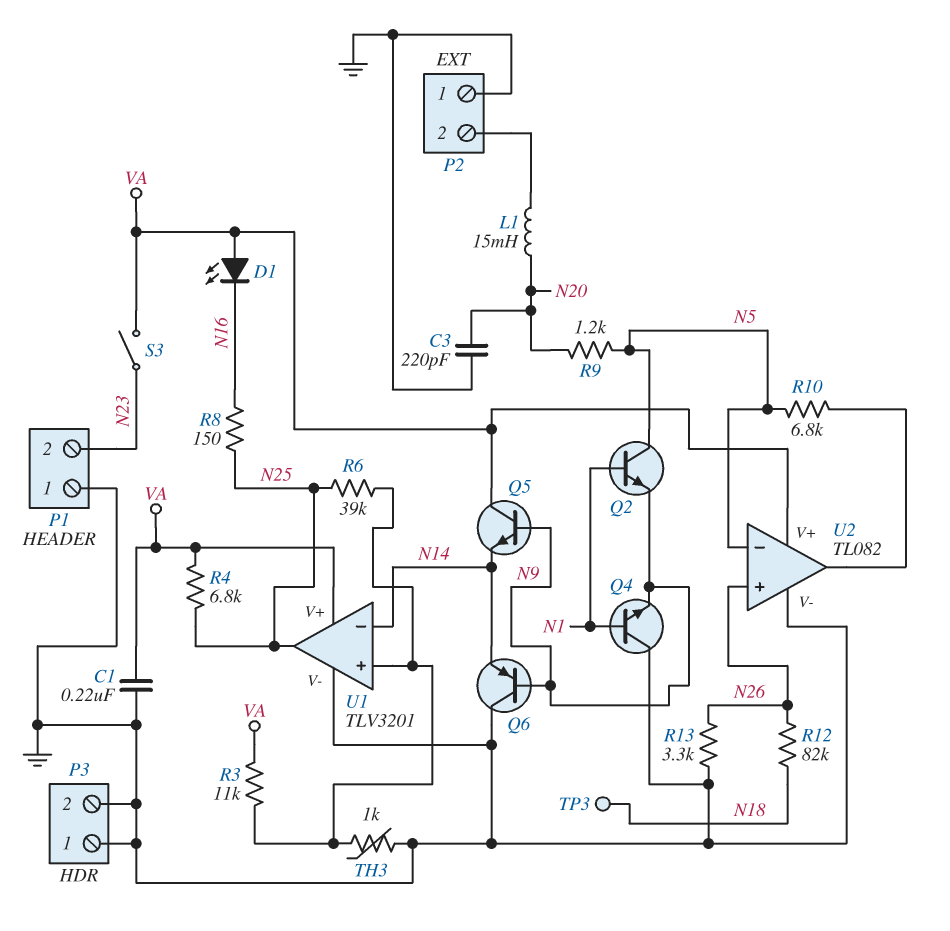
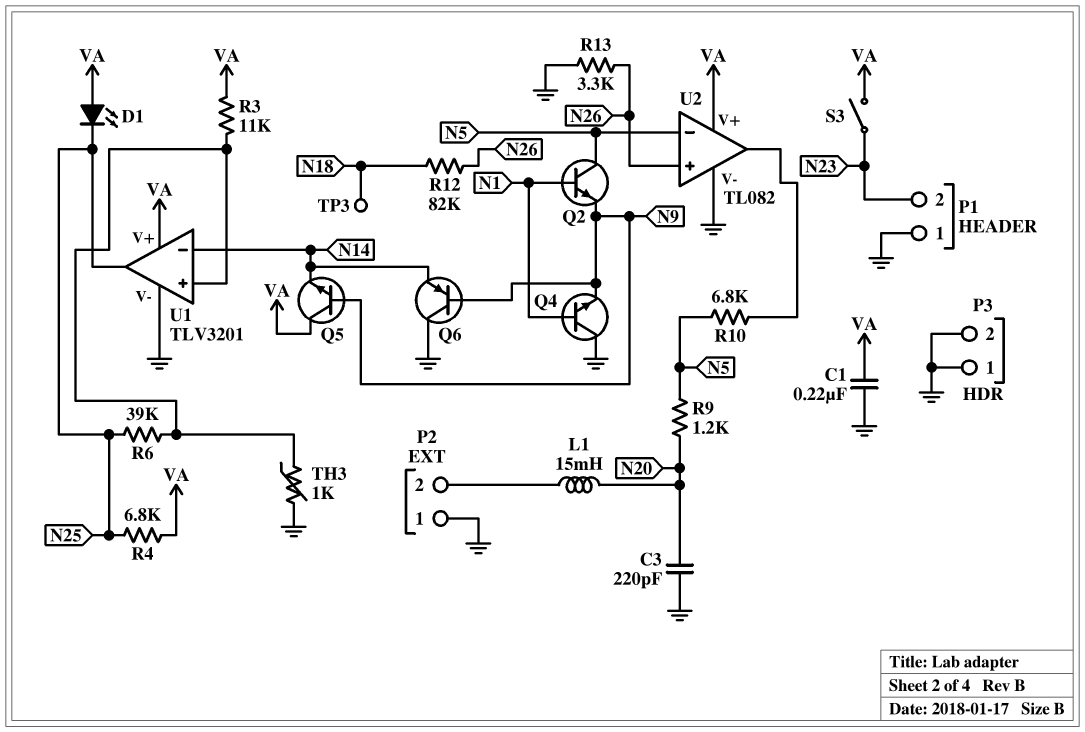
D1: LED (A VA, K N16) -> LED (A VA, K N25)
R8: 150 (N16, N25) -> none

